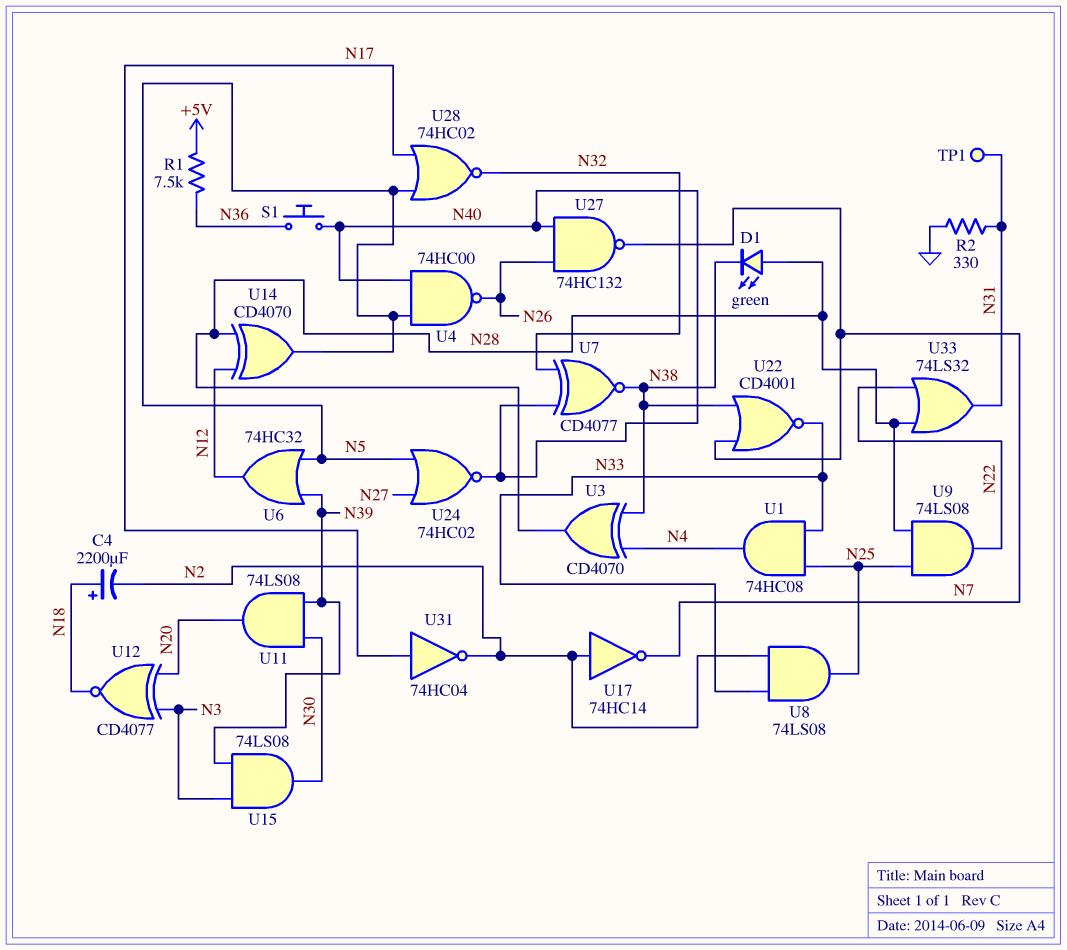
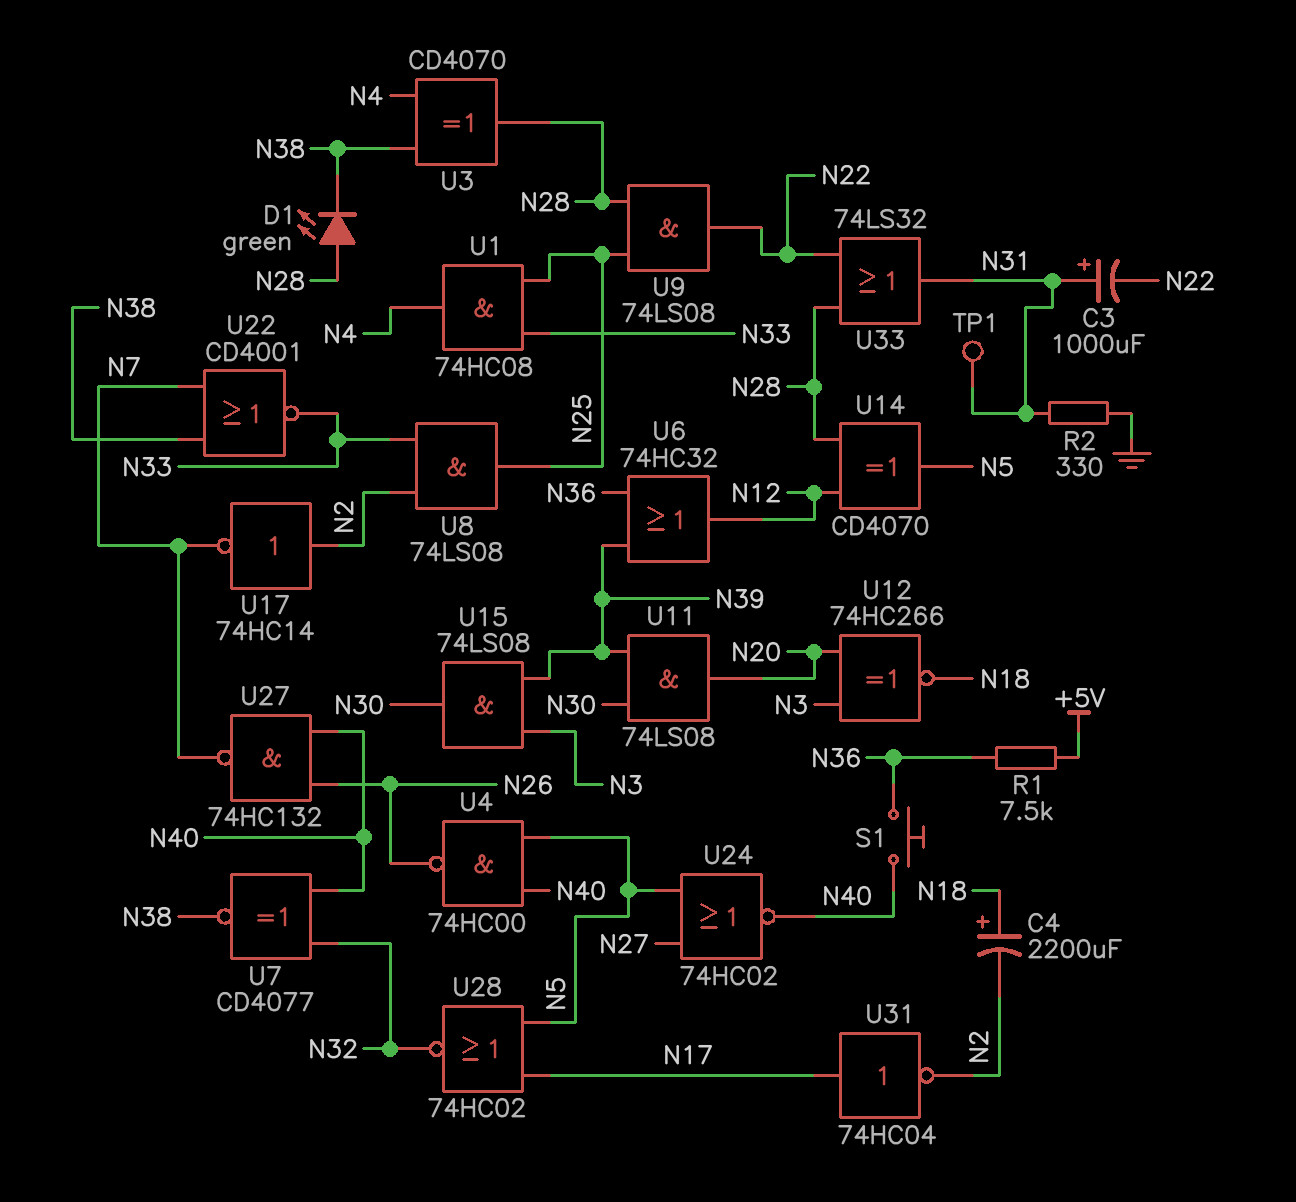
C3: none -> 1000uF (plus N31, minus N22)
U6: OR 74HC32 (in N5, in N39, out N12) -> OR 74HC32 (in N36, in N39, out N12)
U12: XNOR CD4077 (in N3, in N20, out N18) -> XNOR 74HC266 (in N3, in N20, out N18)

